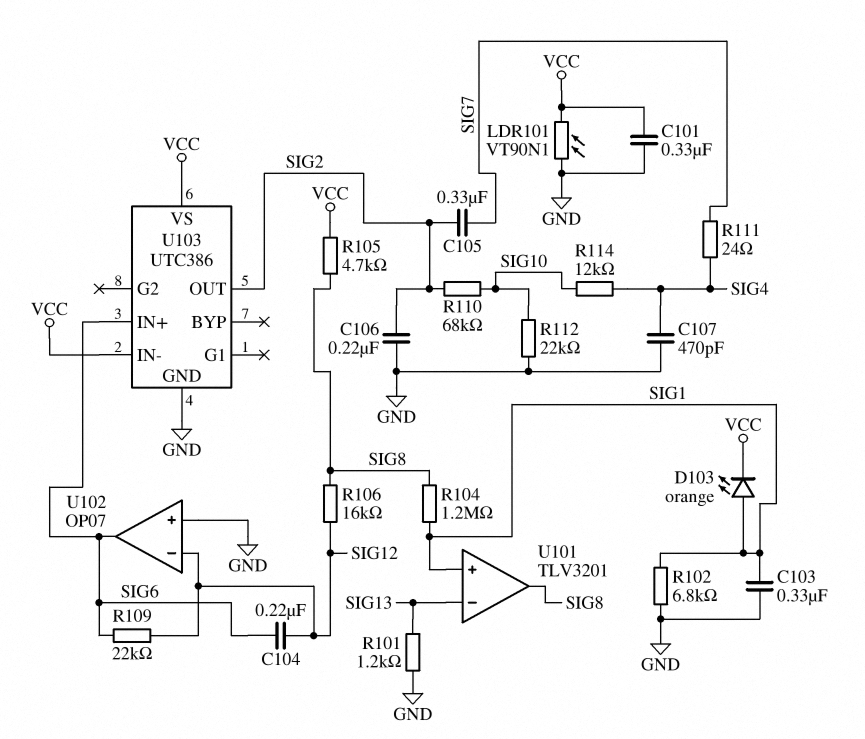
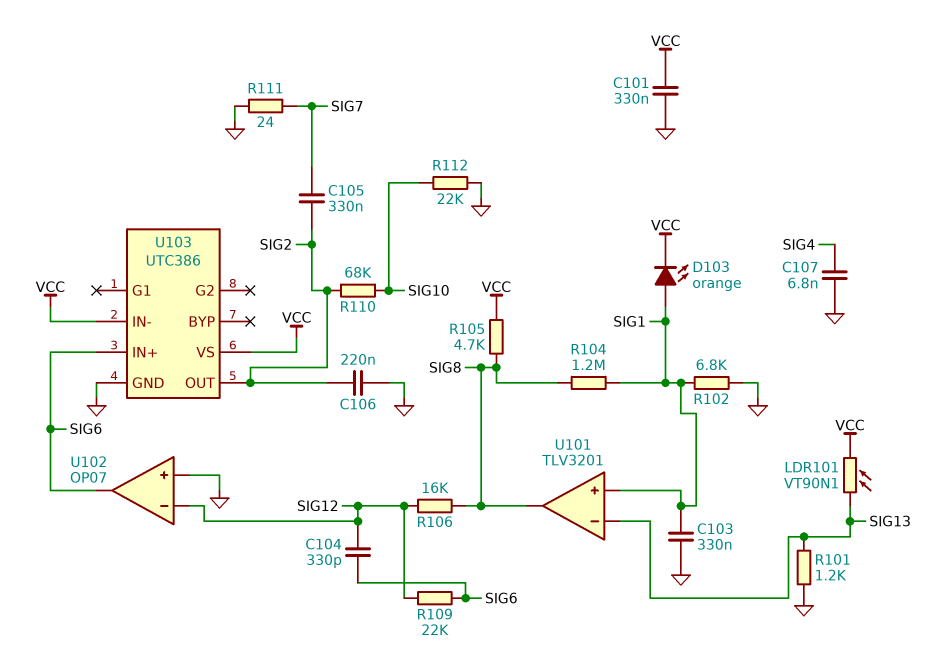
C104: 220nF (SIG6, SIG12) -> 330pF (SIG6, SIG12)
C107: 470pF (GND, SIG4) -> 6.8nF (GND, SIG4)
LDR101: VT90N1 (GND, VCC) -> VT90N1 (SIG13, VCC)
R111: 24 (SIG4, SIG7) -> 24 (GND, SIG7)
R114: 12k (SIG4, SIG10) -> none

